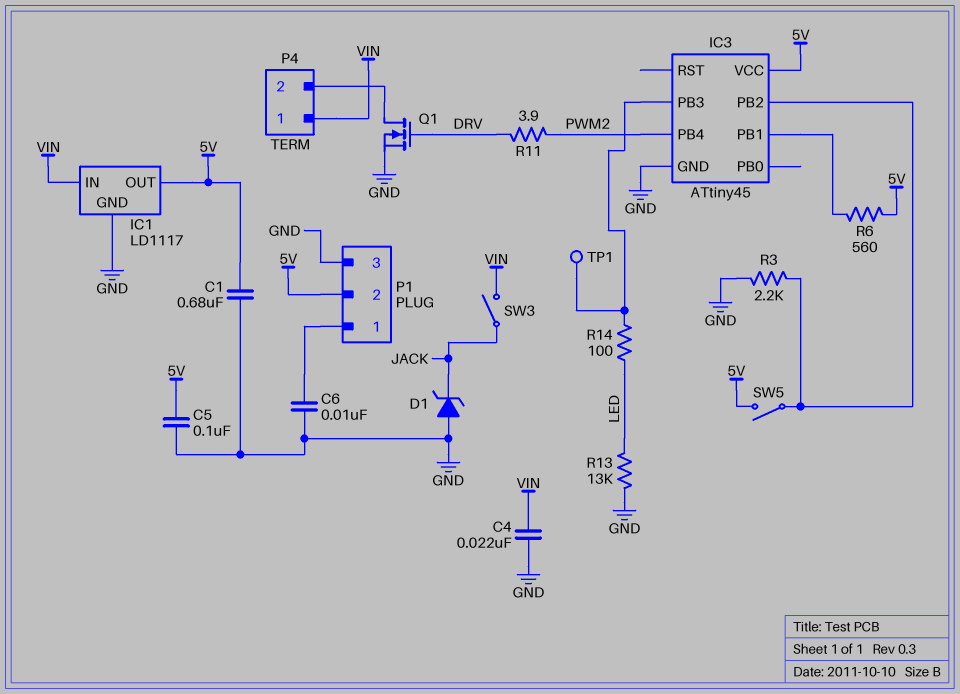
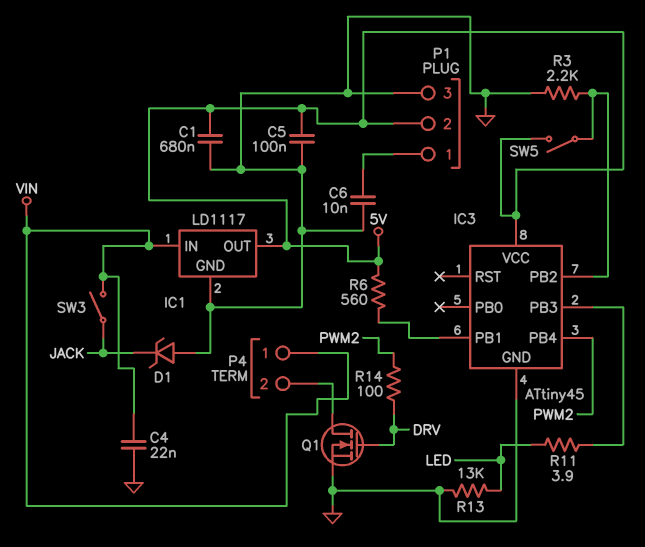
R11: 3.9 (DRV, PWM2) -> 3.9 (IC3/PB3, LED)
R14: 100 (IC3/PB3, LED) -> 100 (DRV, PWM2)
TP1: test point (IC3/PB3) -> none

